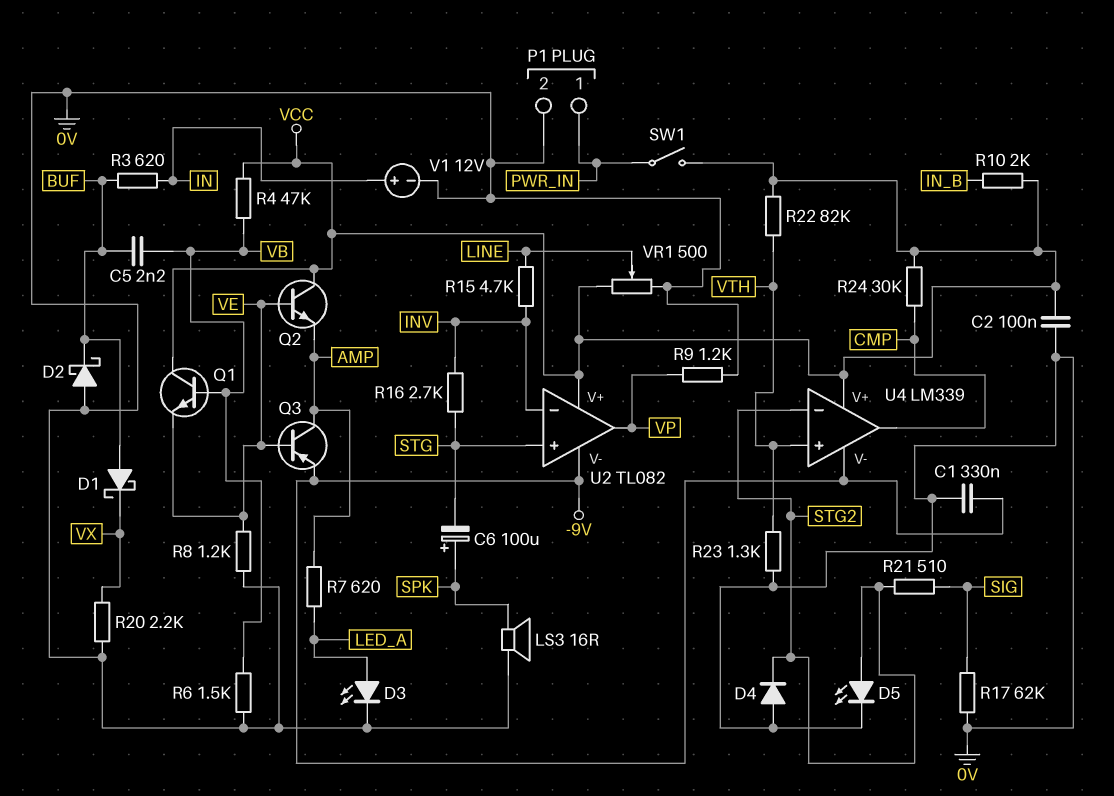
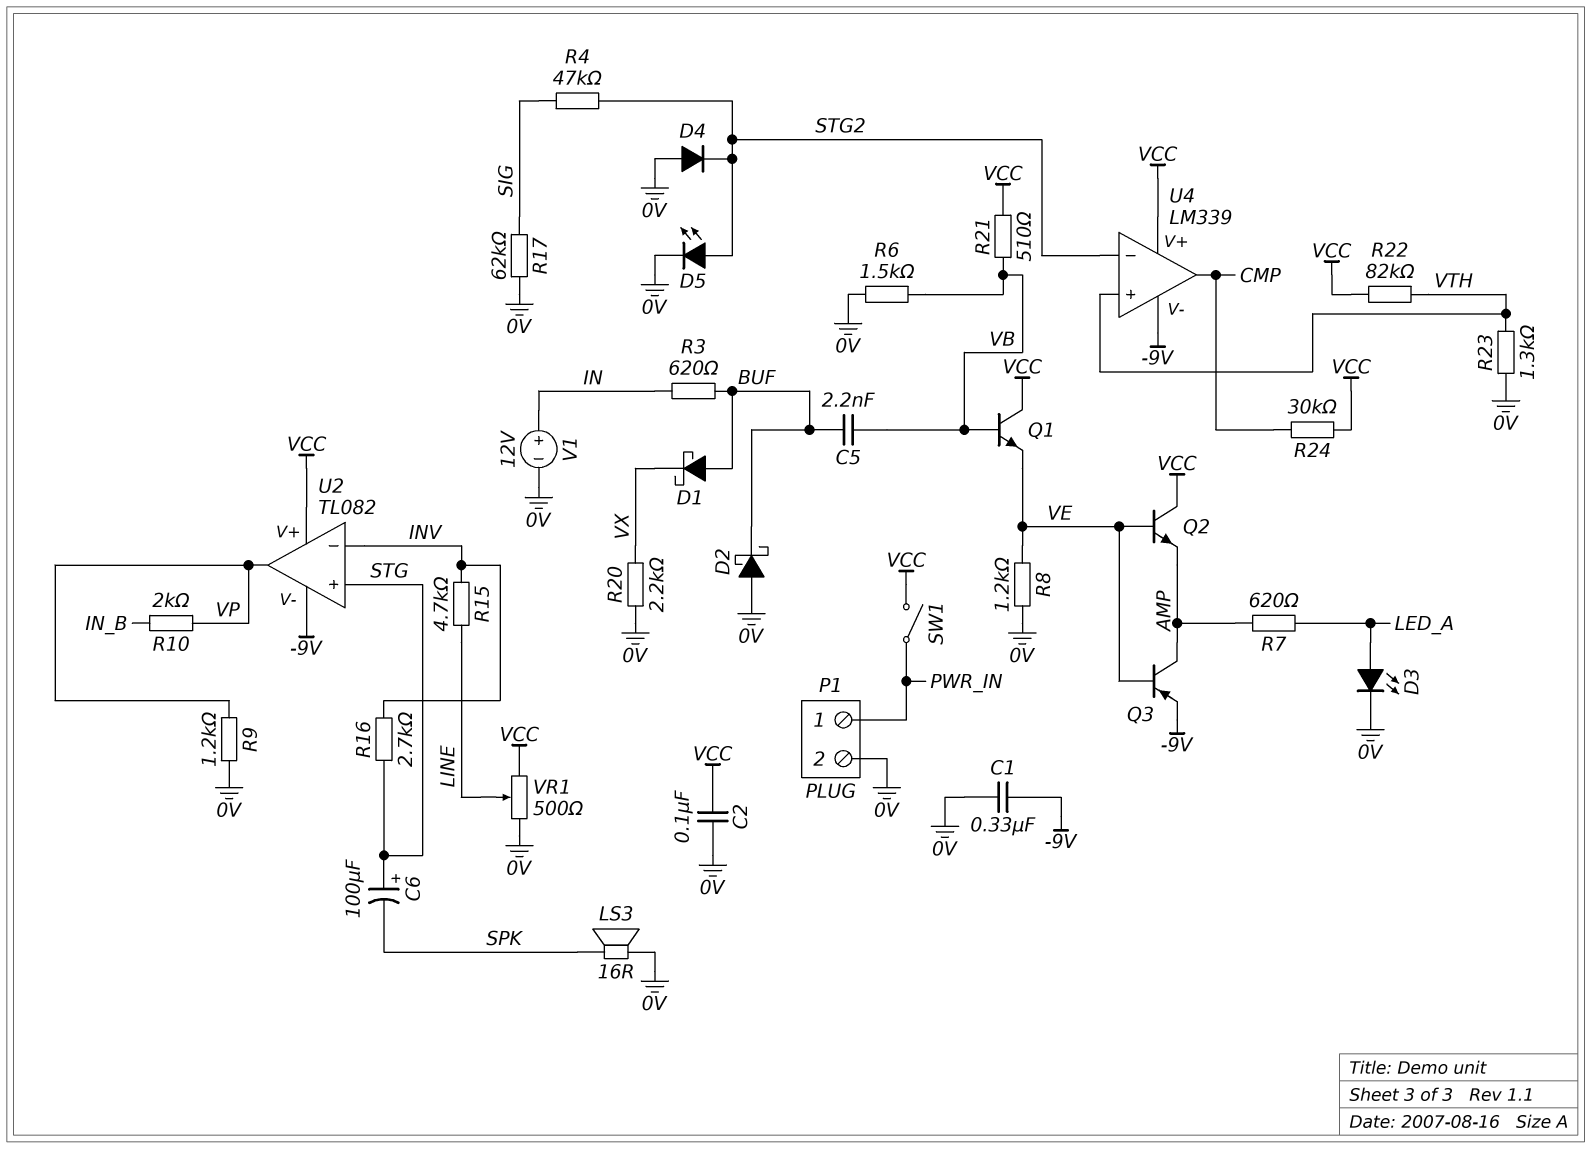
C6: 100uF (plus SPK, minus STG) -> 100uF (plus STG, minus SPK)
R4: 47k (VB, VCC) -> 47k (SIG, STG2)
R10: 2k (IN_B, VCC) -> 2k (IN_B, VP)
R21: 510 (SIG, STG2) -> 510 (VB, VCC)

